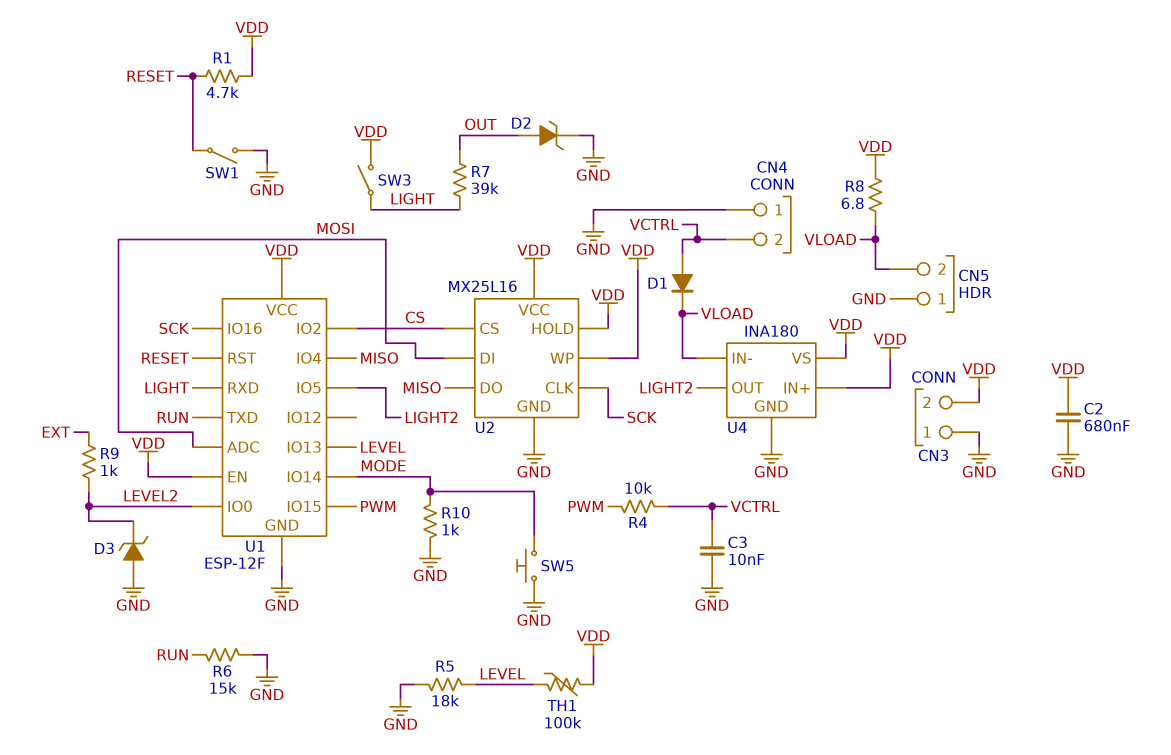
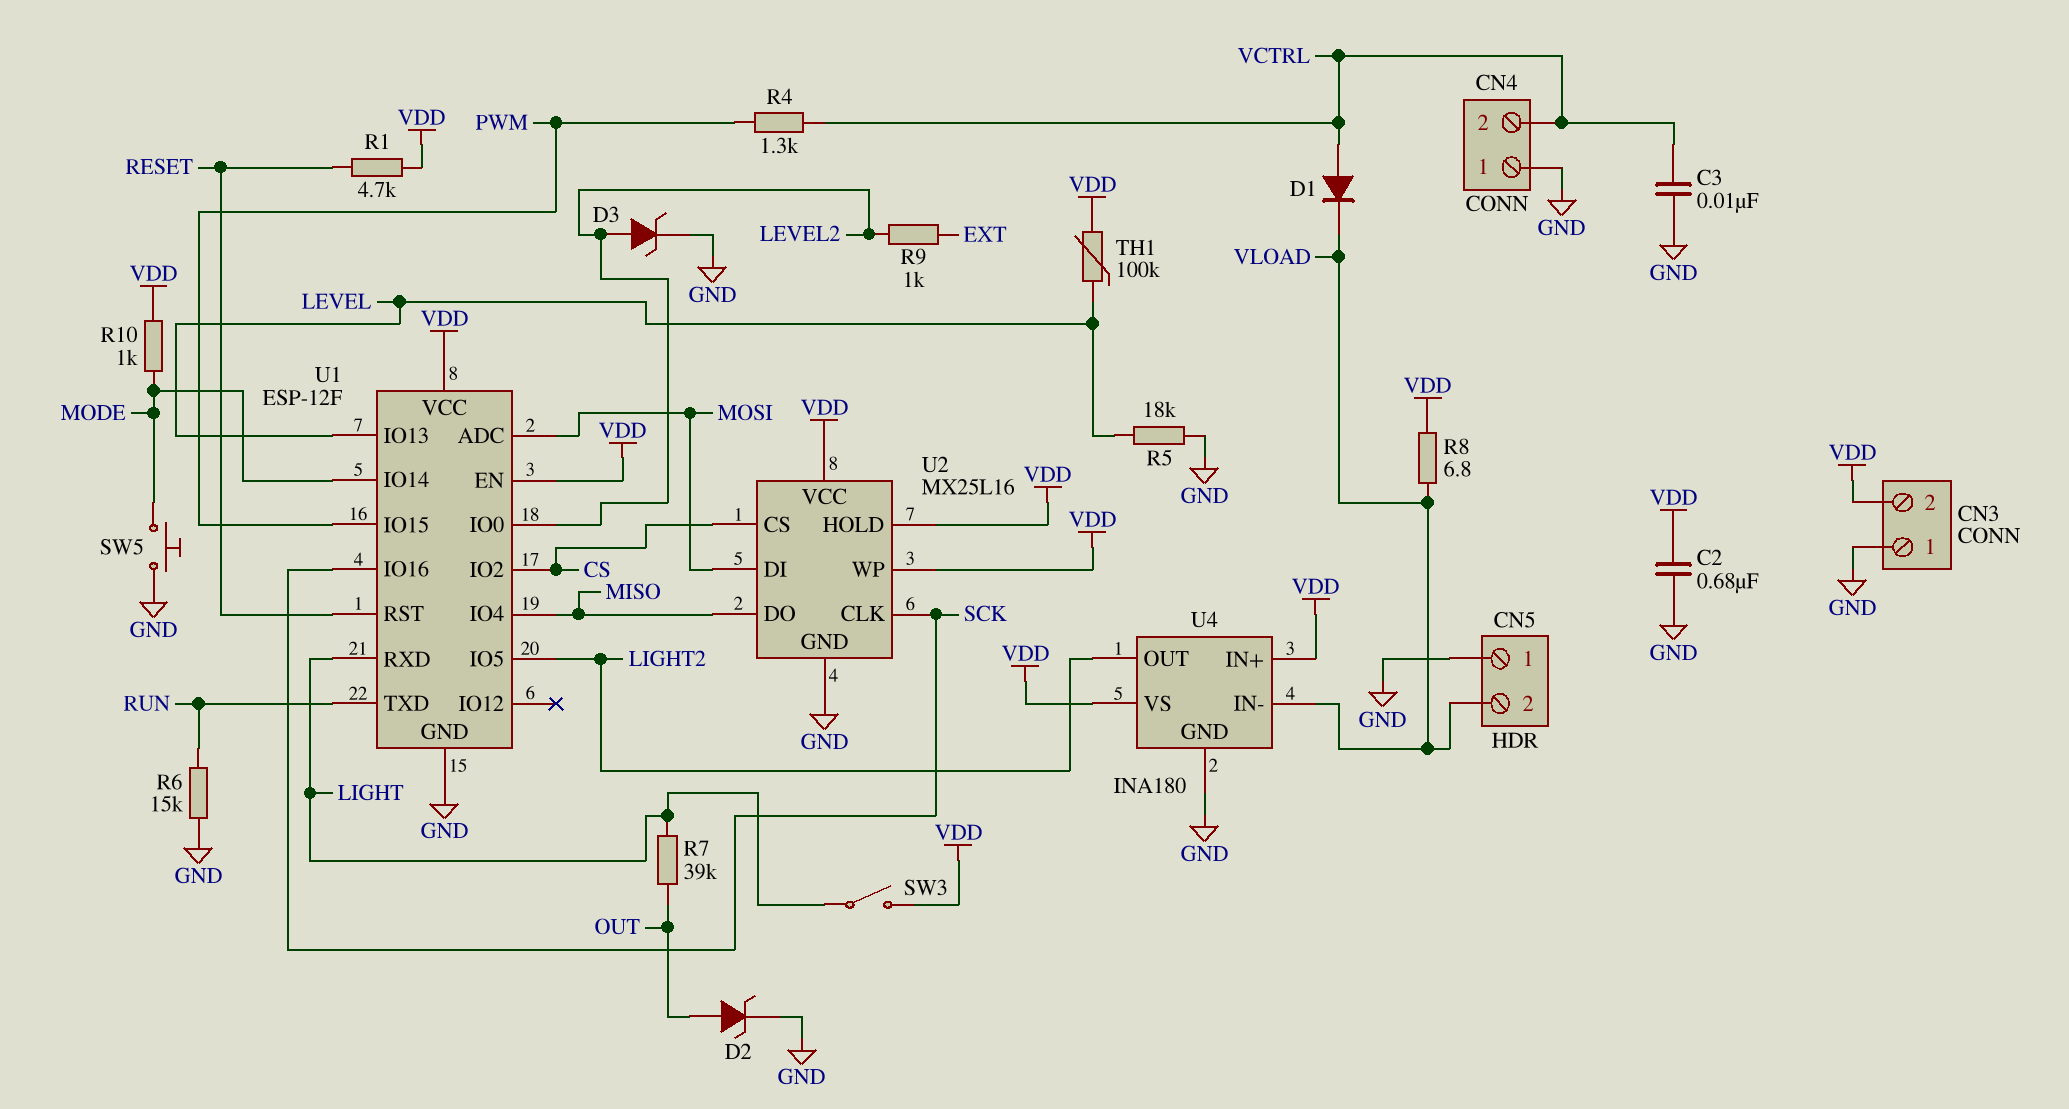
D3: zener (A GND, K LEVEL2) -> zener (A LEVEL2, K GND)
R4: 10k (PWM, VCTRL) -> 1.3k (PWM, VCTRL)
R10: 1k (GND, MODE) -> 1k (MODE, VDD)
SW1: switch (GND, RESET) -> none

